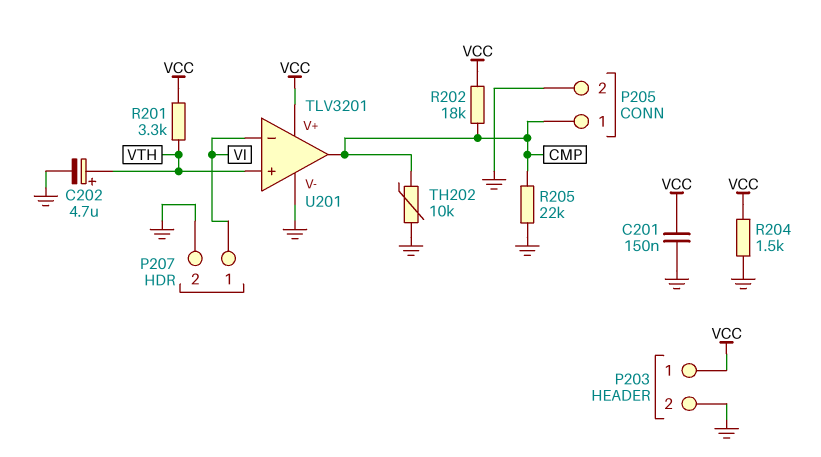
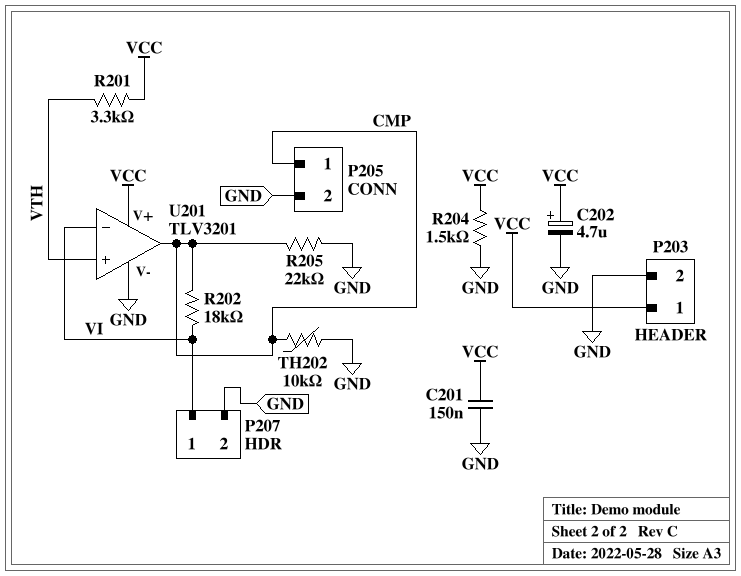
C202: 4.7uF (plus VTH, minus GND) -> 4.7uF (plus VCC, minus GND)
R202: 18k (CMP, VCC) -> 18k (CMP, VI)

